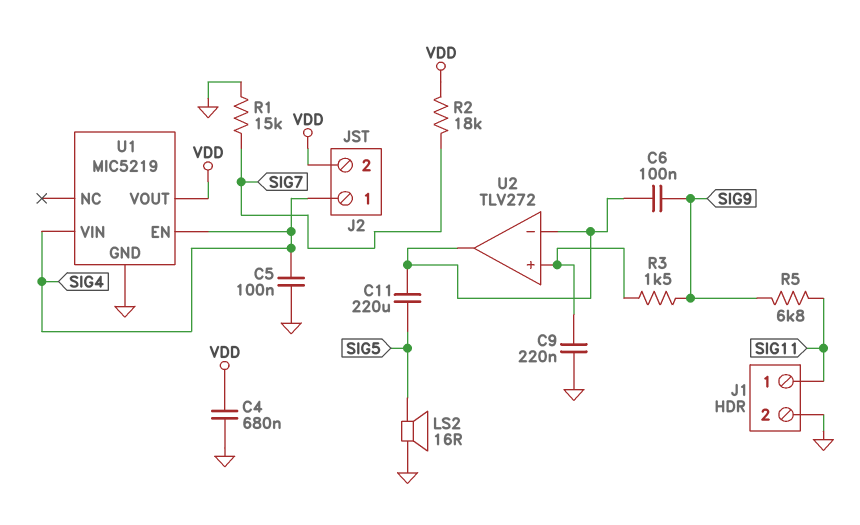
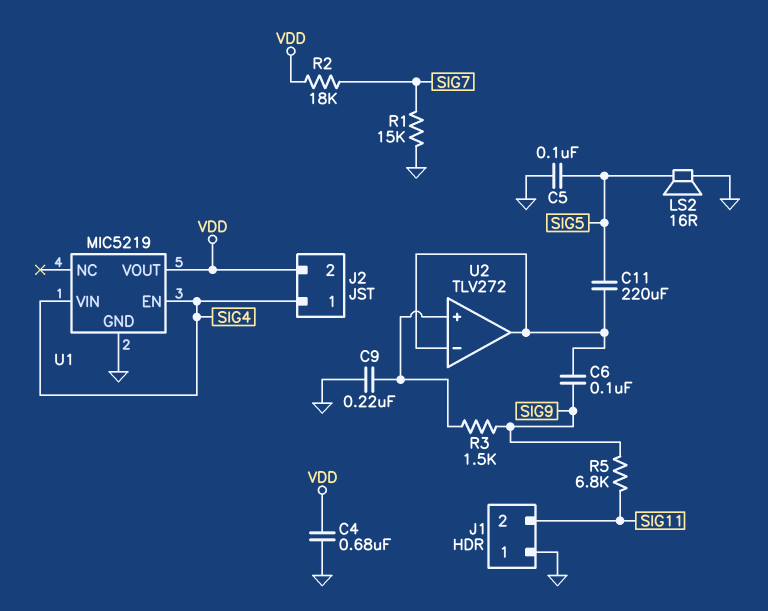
C5: 100nF (GND, SIG4) -> 100nF (GND, SIG5)
J1 pin 1: SIG11 -> GND
J1 pin 2: GND -> SIG11

